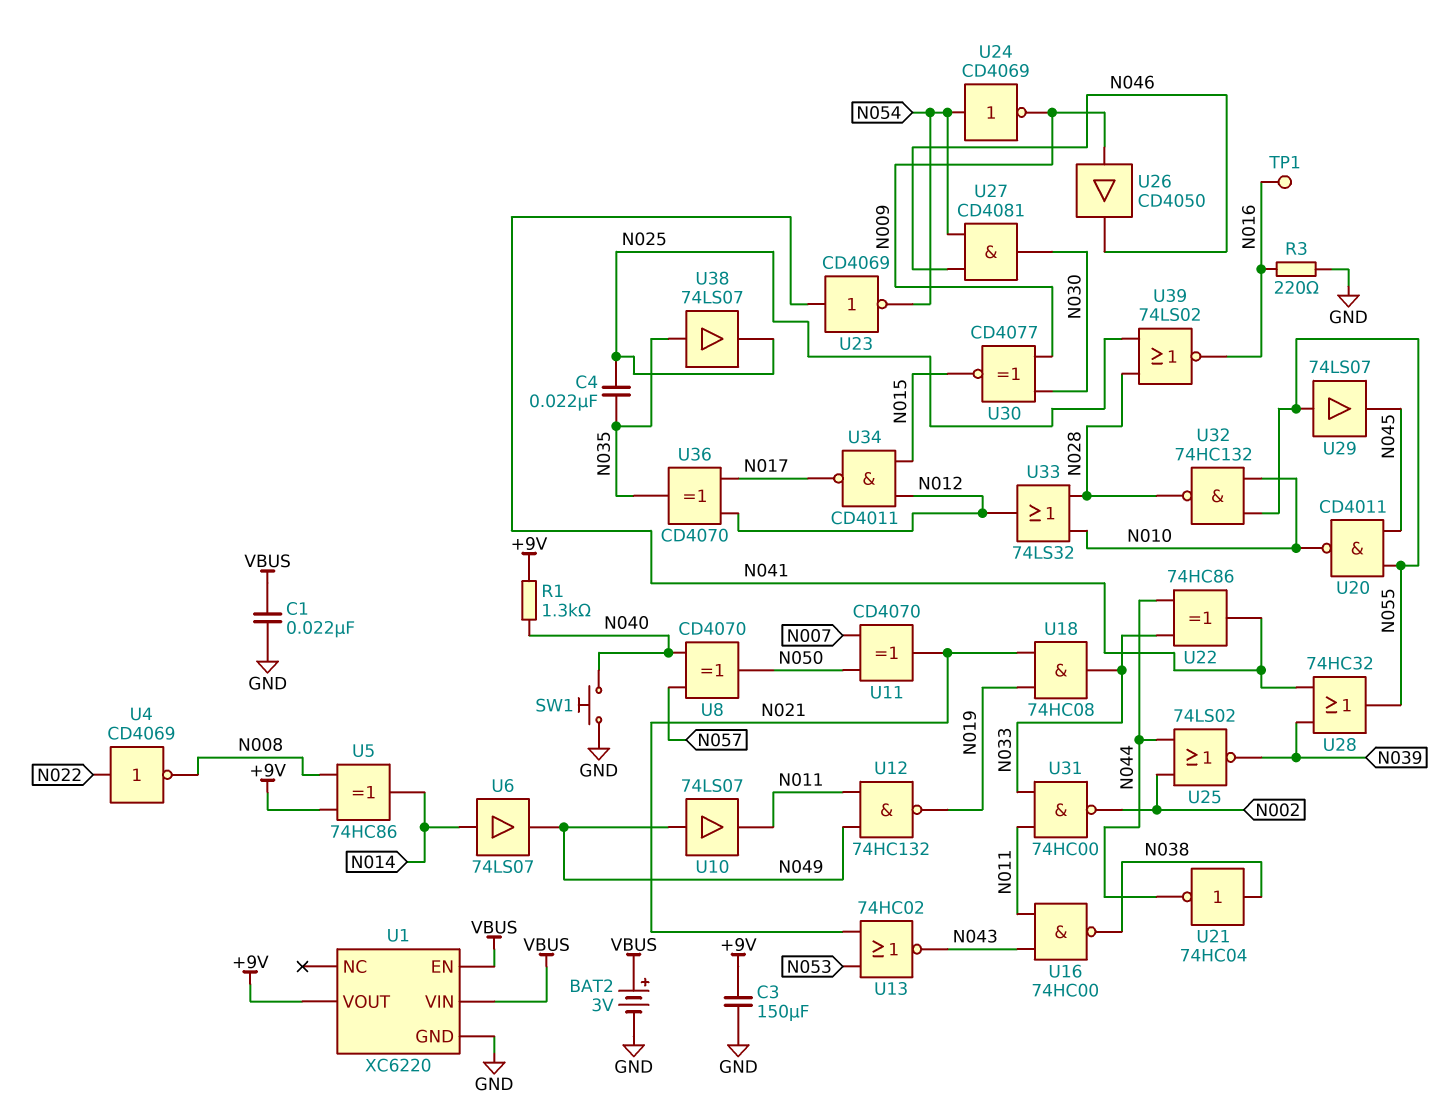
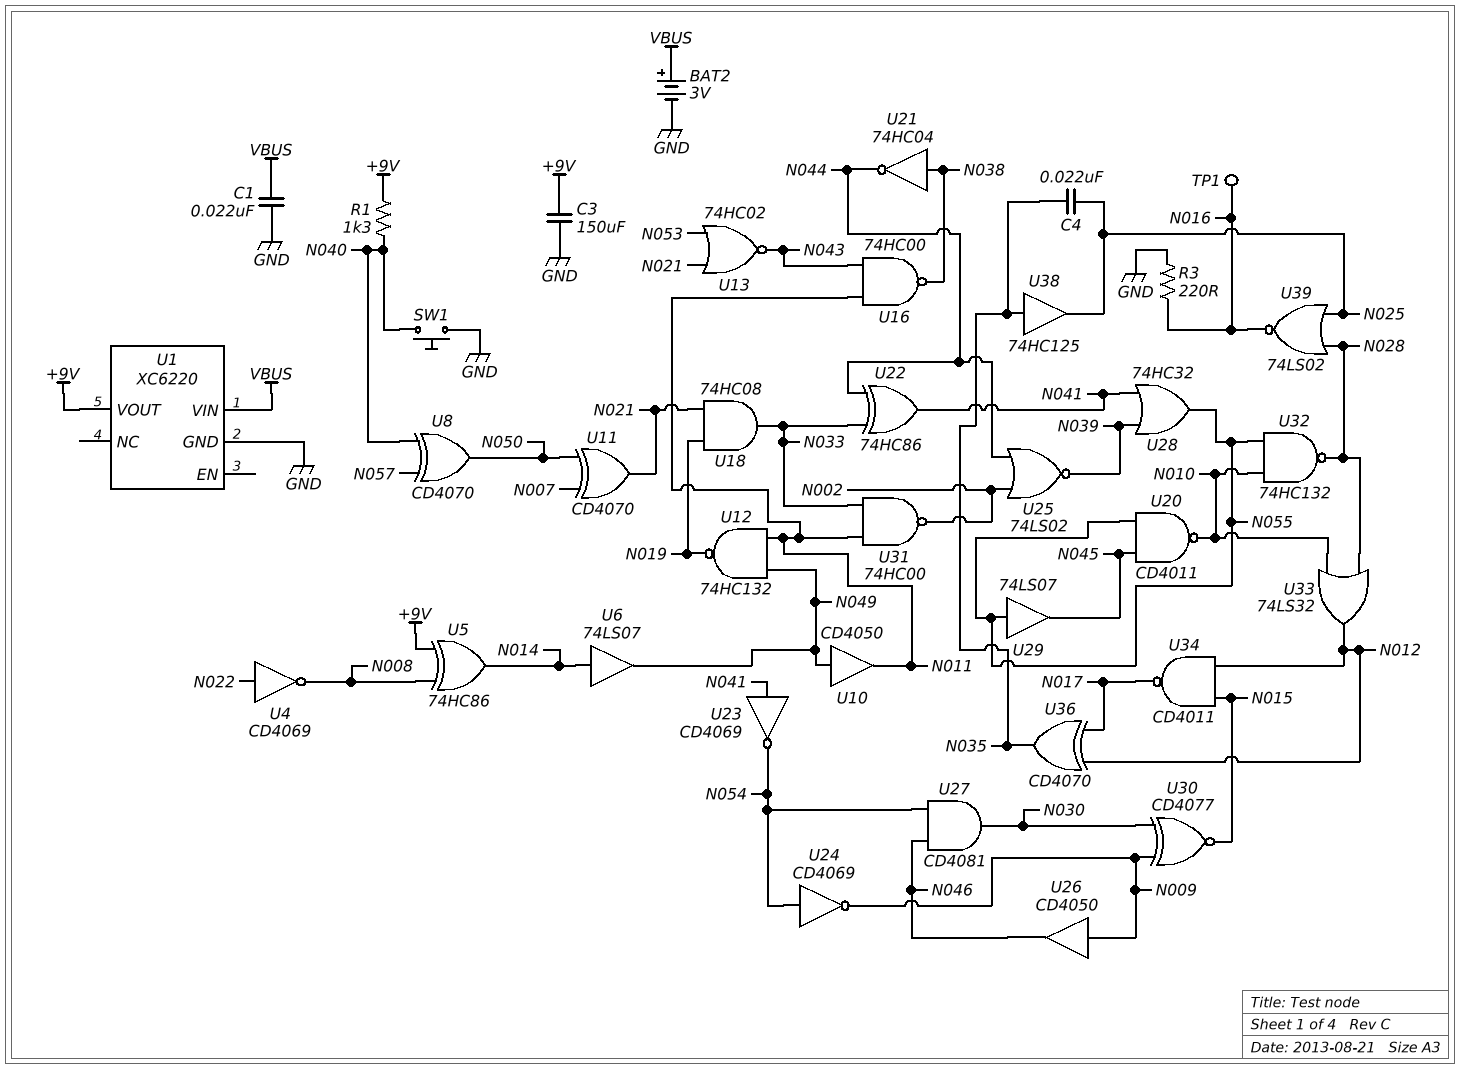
U1 pin EN: VBUS -> none
U10: buffer 74LS07 (in N049, out N011) -> buffer CD4050 (in N049, out N011)
U38: buffer 74LS07 (in N035, out N025) -> buffer 74HC125 (in N035, out N025)

